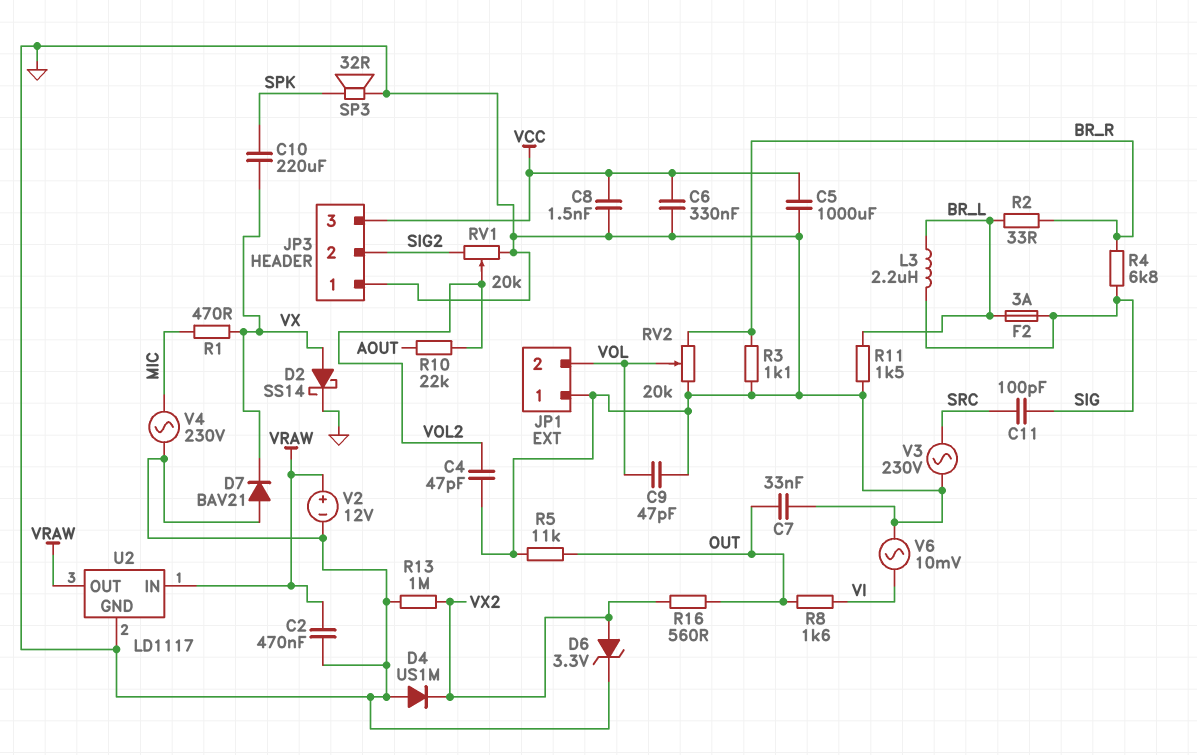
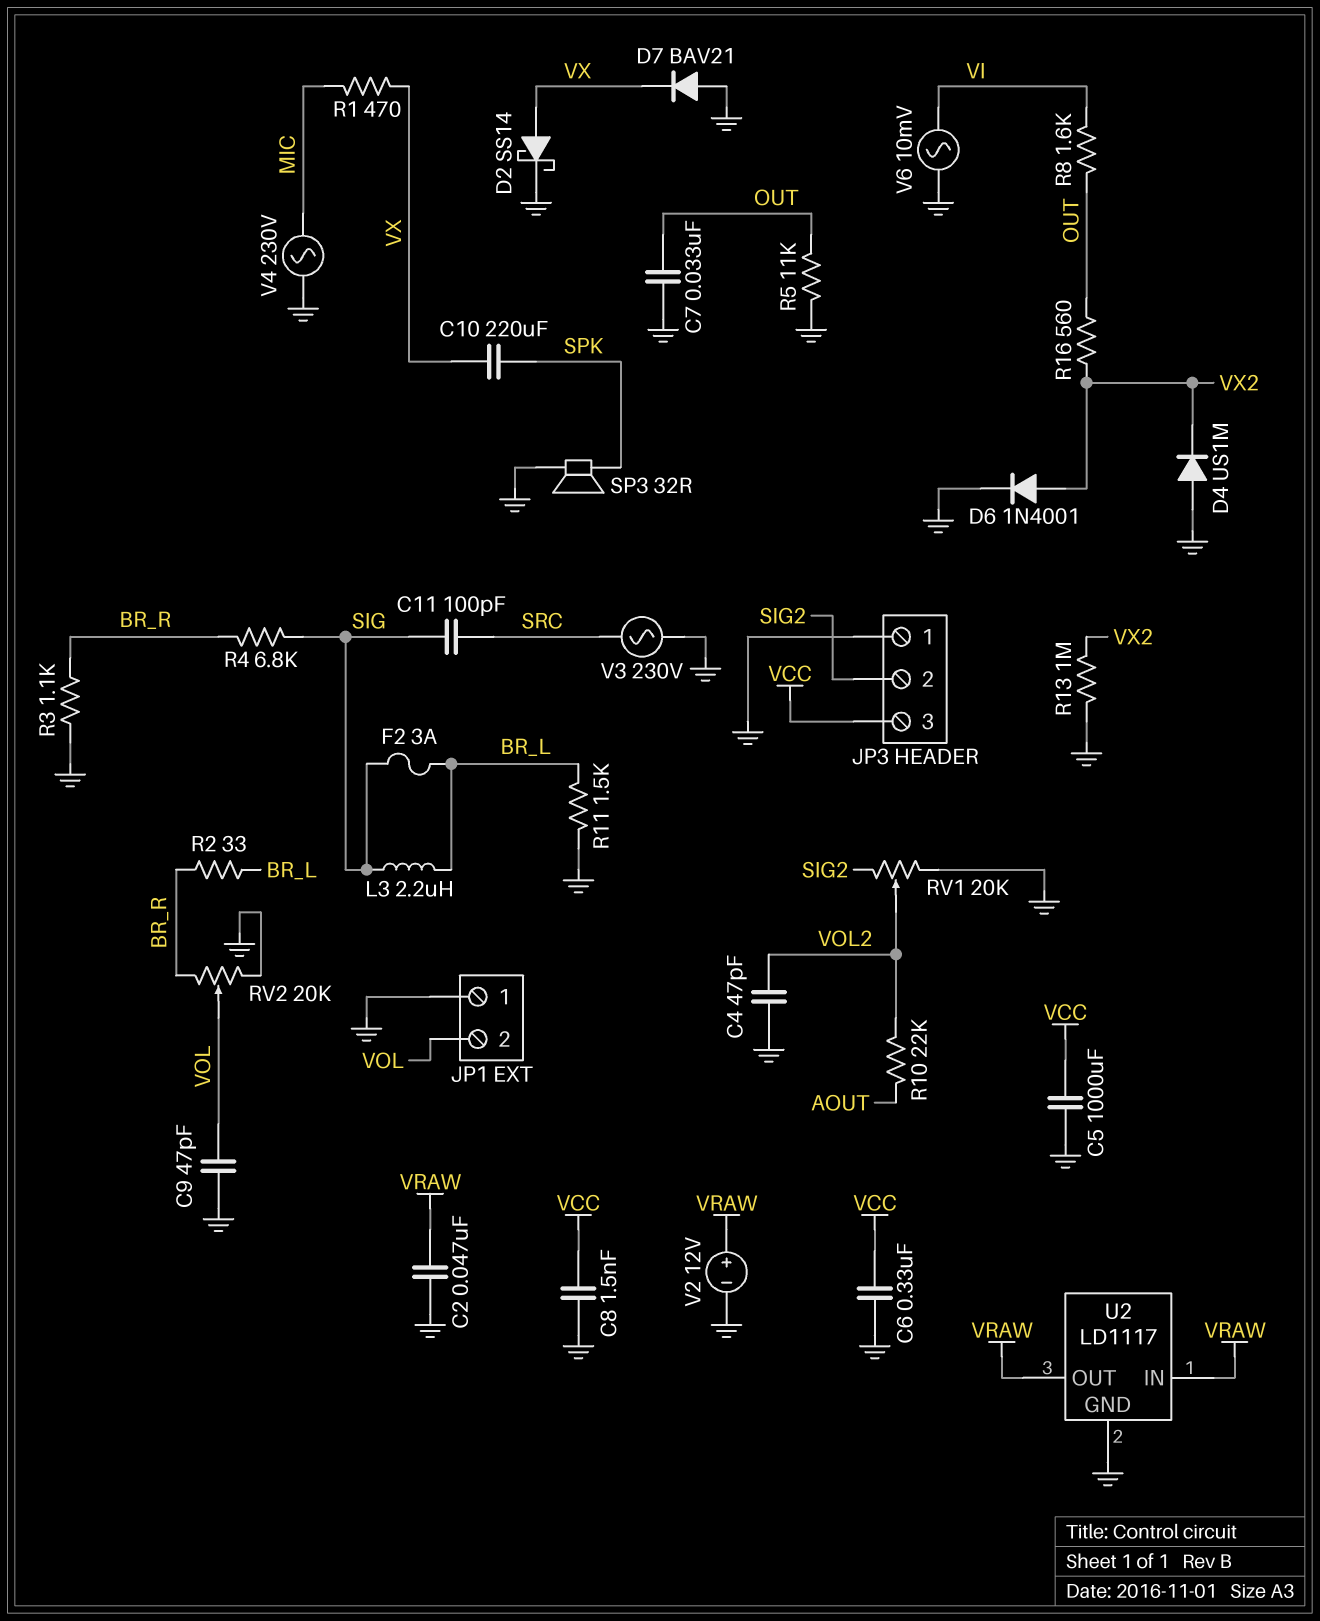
C2: 470nF (GND, VRAW) -> 47nF (GND, VRAW)
D6: zener 3.3V (A VX2, K GND) -> diode 1N4001 (A VX2, K GND)

